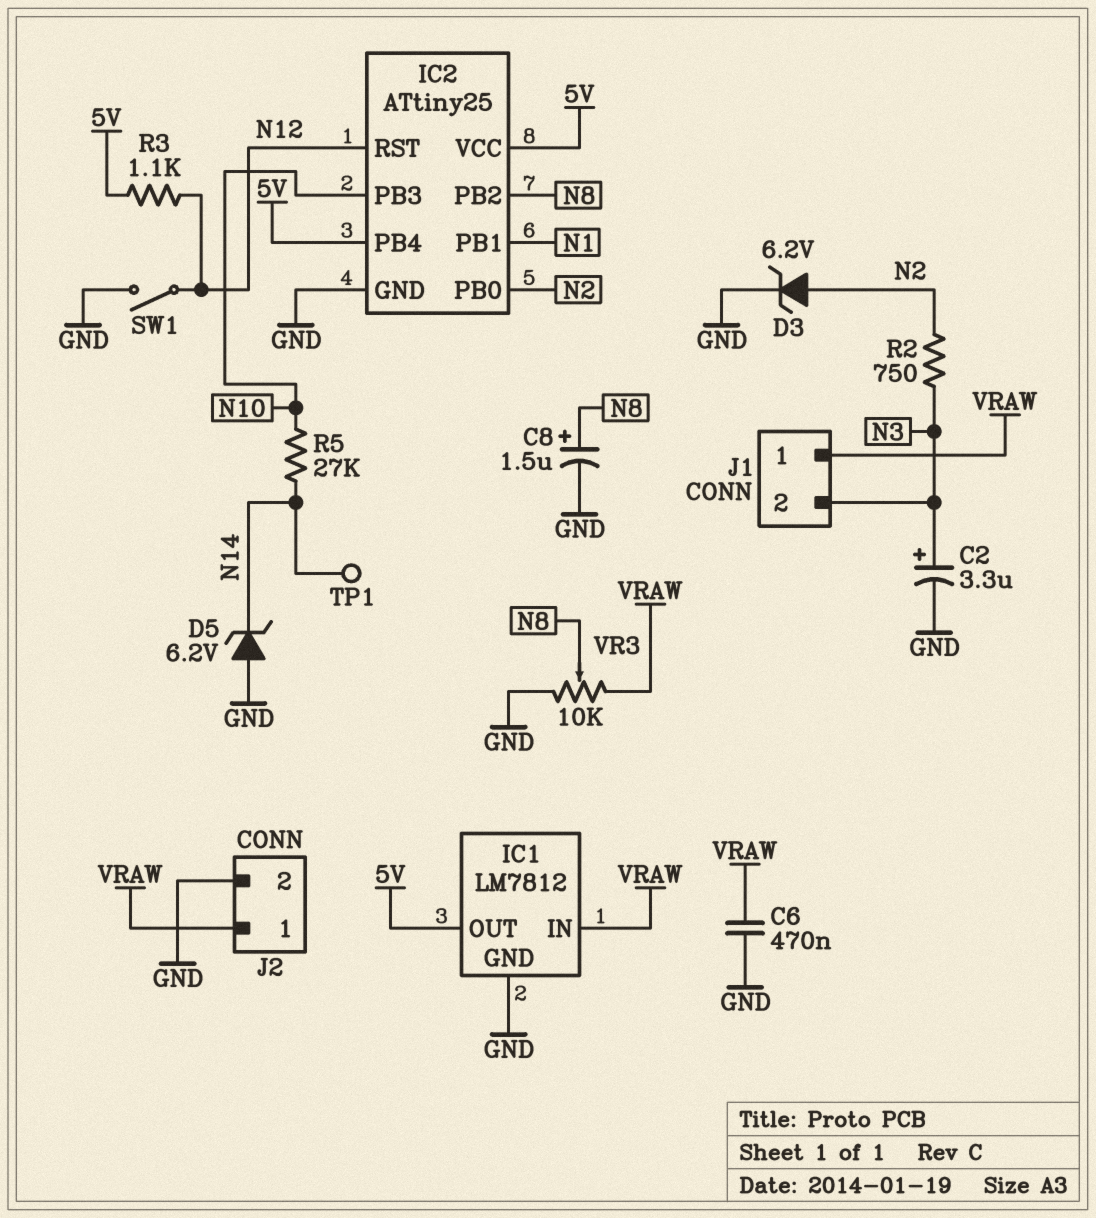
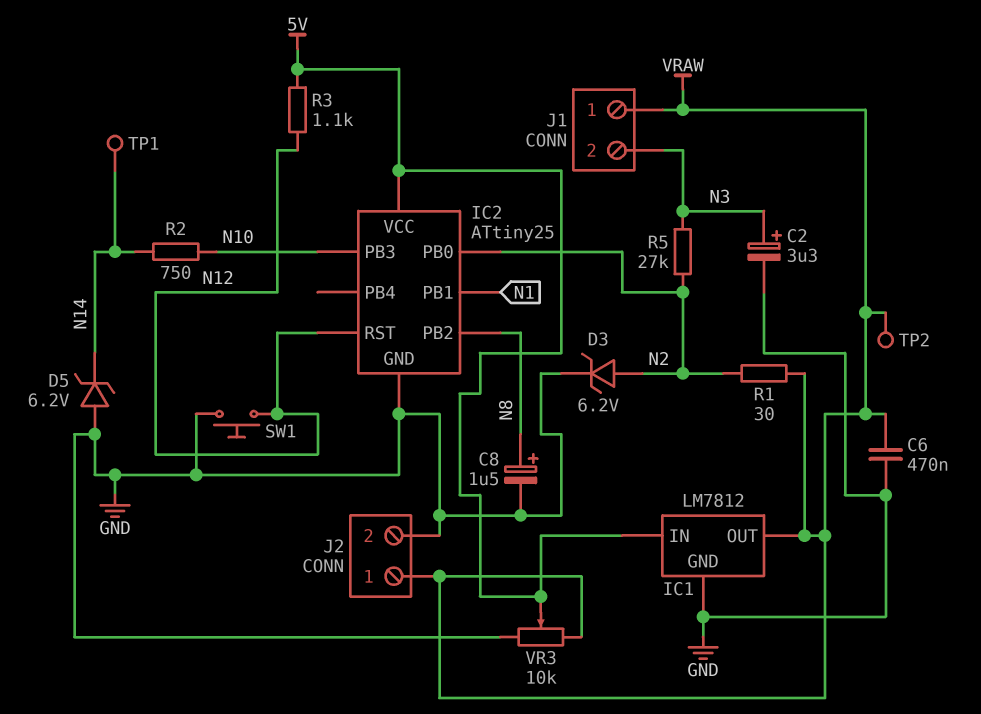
IC1 pin IN: VRAW -> 5V
IC1 pin OUT: 5V -> VRAW
IC2 pin PB4: 5V -> none
R1: none -> 30 (N2, VRAW)
R2: 750 (N2, N3) -> 750 (N10, N14)
R5: 27k (N10, N14) -> 27k (N2, N3)
SW1: switch (GND, N12) -> button (GND, N12)
TP2: none -> test point (VRAW)
VR3: 10k (GND, VRAW, wiper N8) -> 10k (GND, VRAW, wiper 5V)

